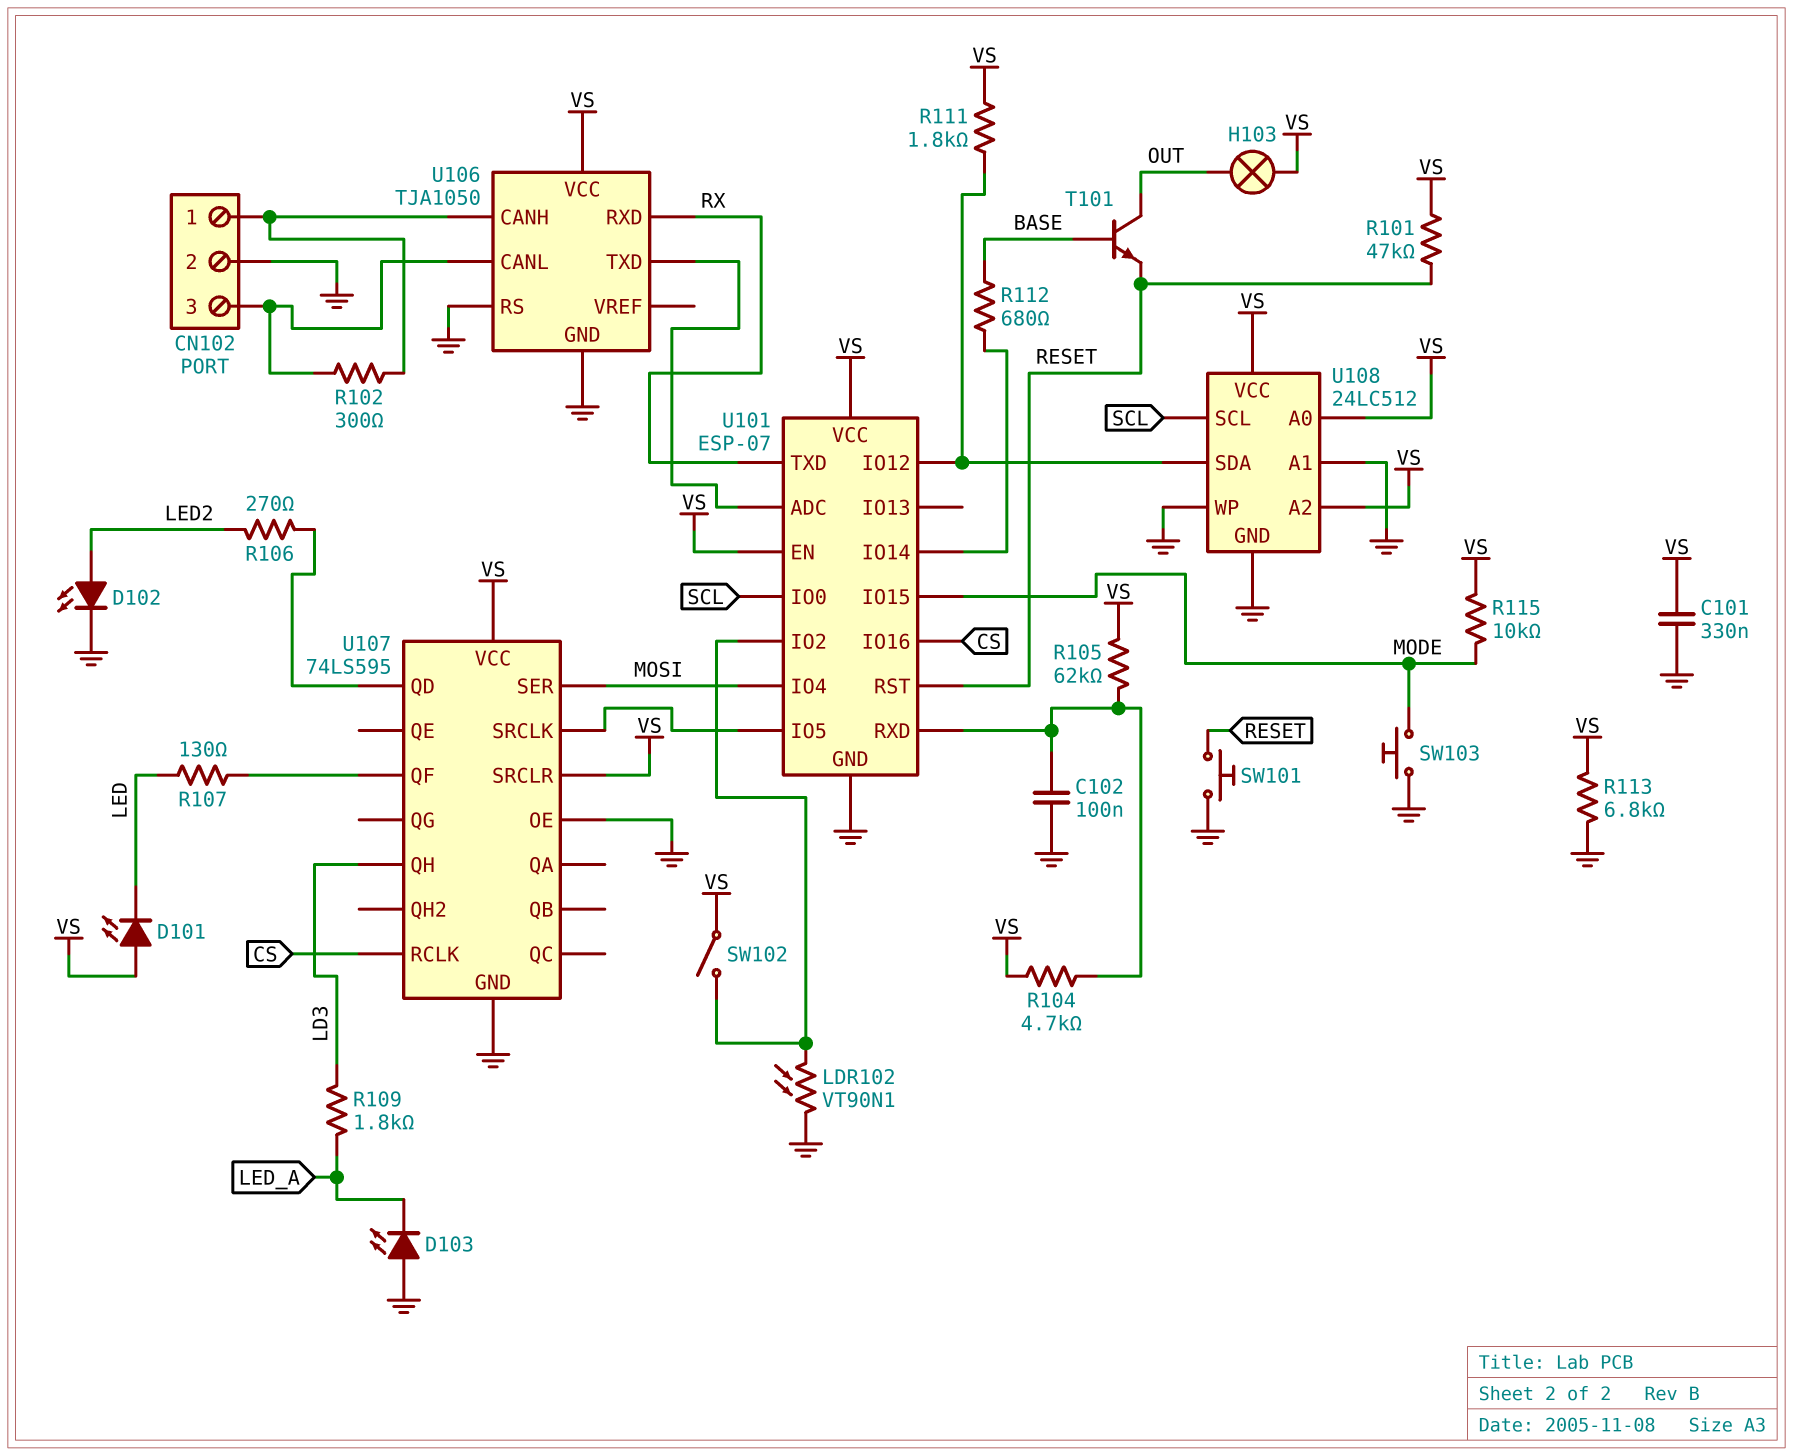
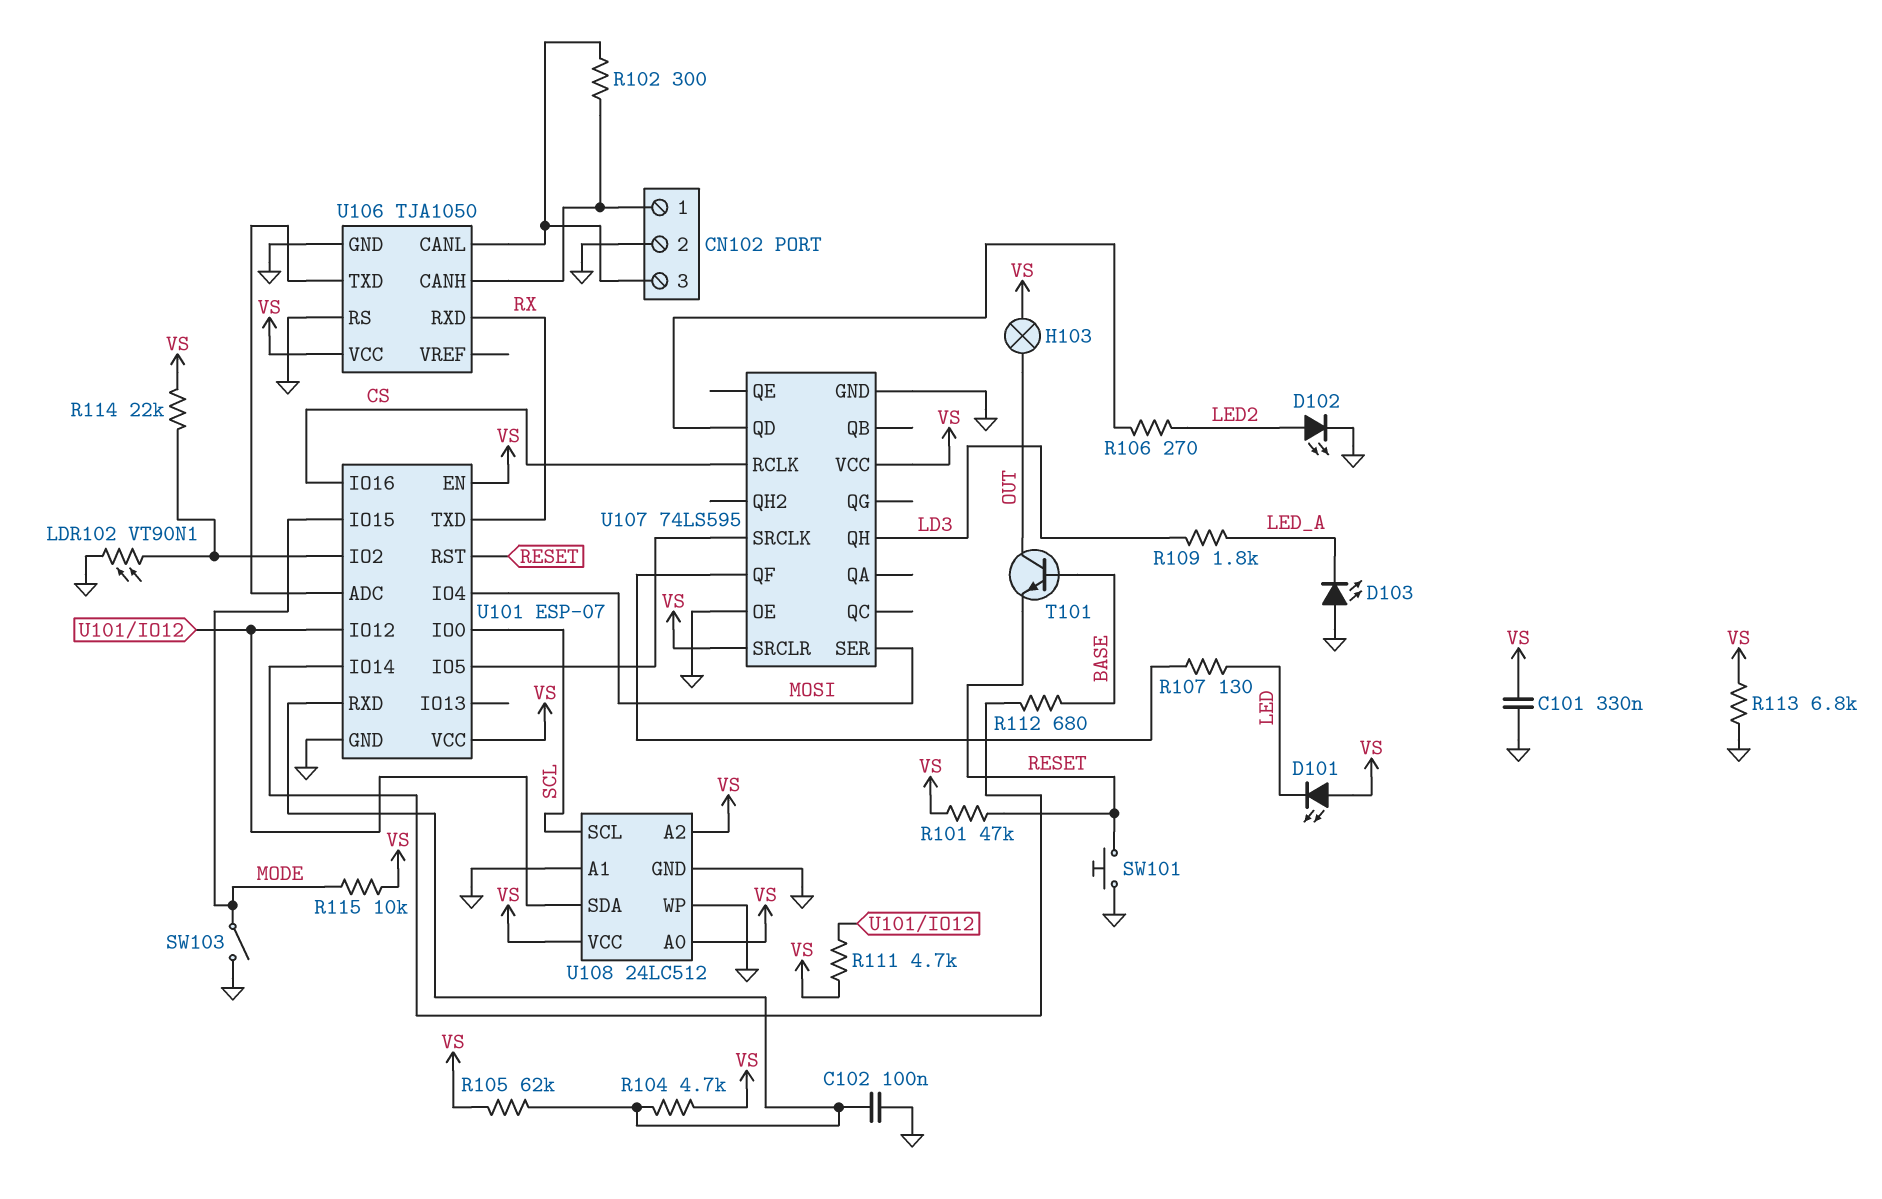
R111: 1.8k (U101/IO12, VS) -> 4.7k (U101/IO12, VS)
R114: none -> 22k (U101/IO2, VS)
SW102: switch (U101/IO2, VS) -> none
SW103: button (GND, MODE) -> switch (GND, MODE)

